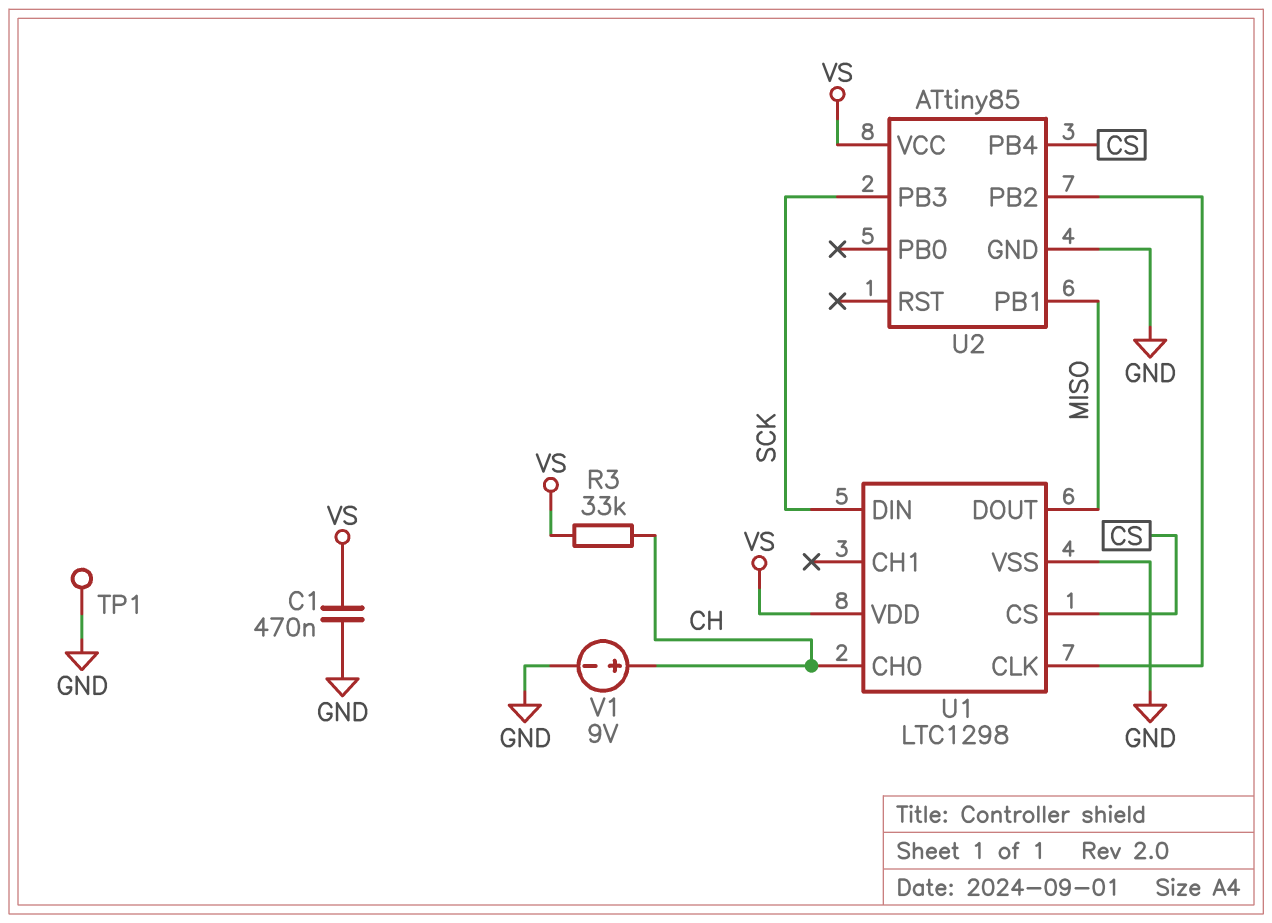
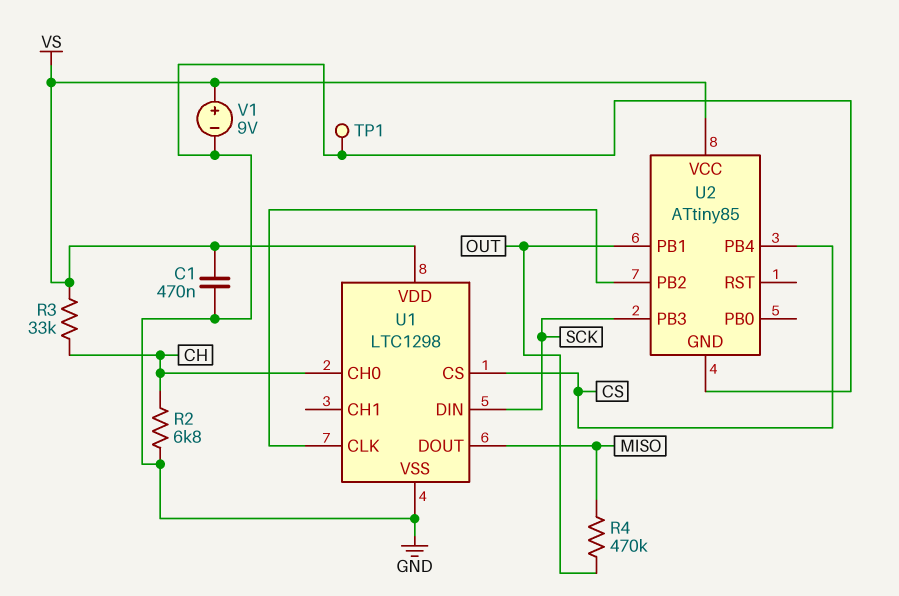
R2: none -> 6.8k (CH, GND)
R4: none -> 470k (MISO, OUT)
U2 pin PB1: MISO -> OUT
V1: 9V (plus CH, minus GND) -> 9V (plus VS, minus GND)

